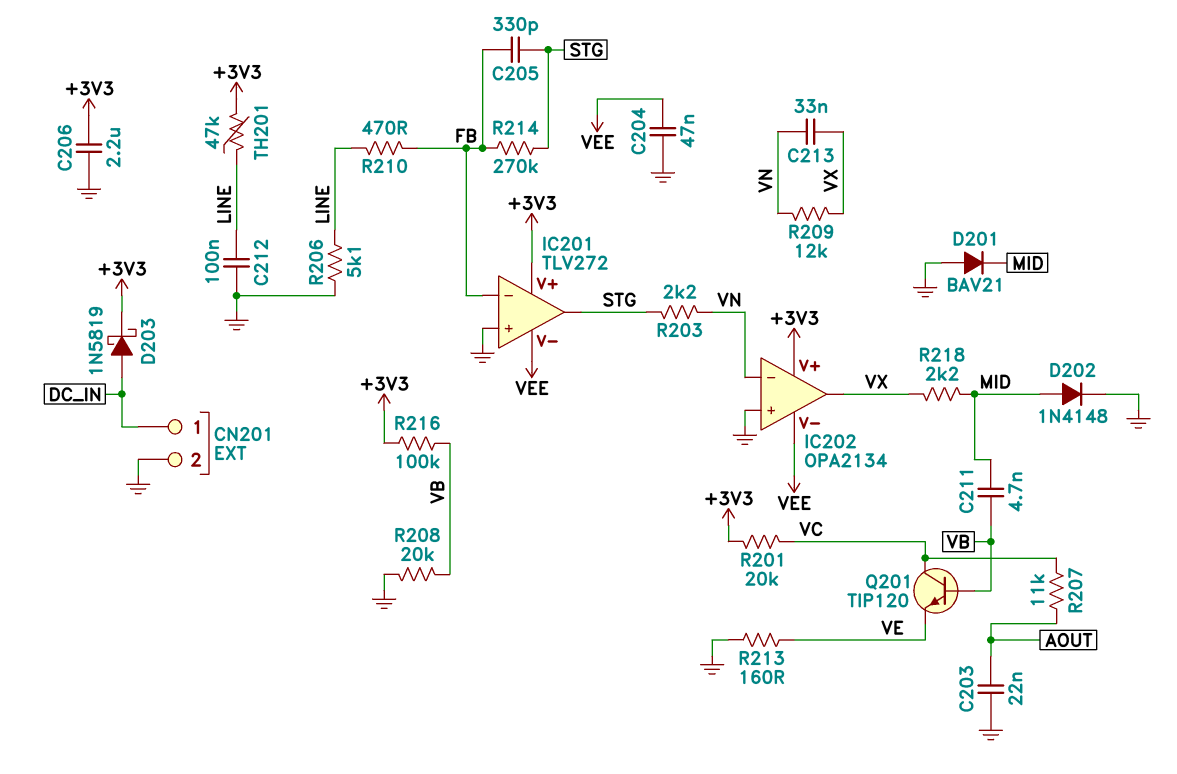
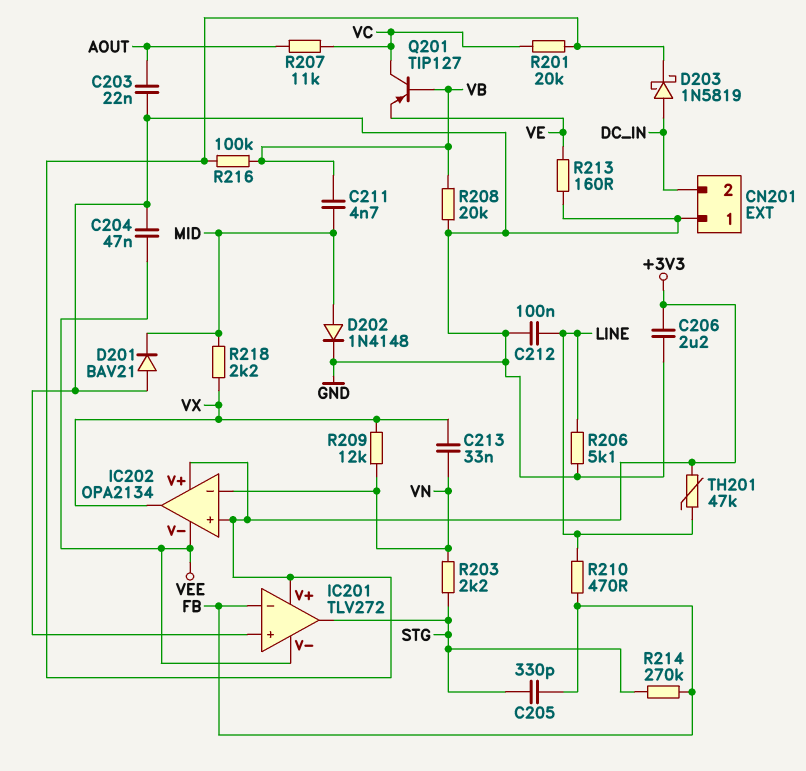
CN201 pin 1: DC_IN -> GND
CN201 pin 2: GND -> DC_IN
IC202 pin in+: GND -> +3V3
Q201: NPN TIP120 (B VB, C VC, E VE) -> PNP TIP127 (B VB, C VC, E VE)

